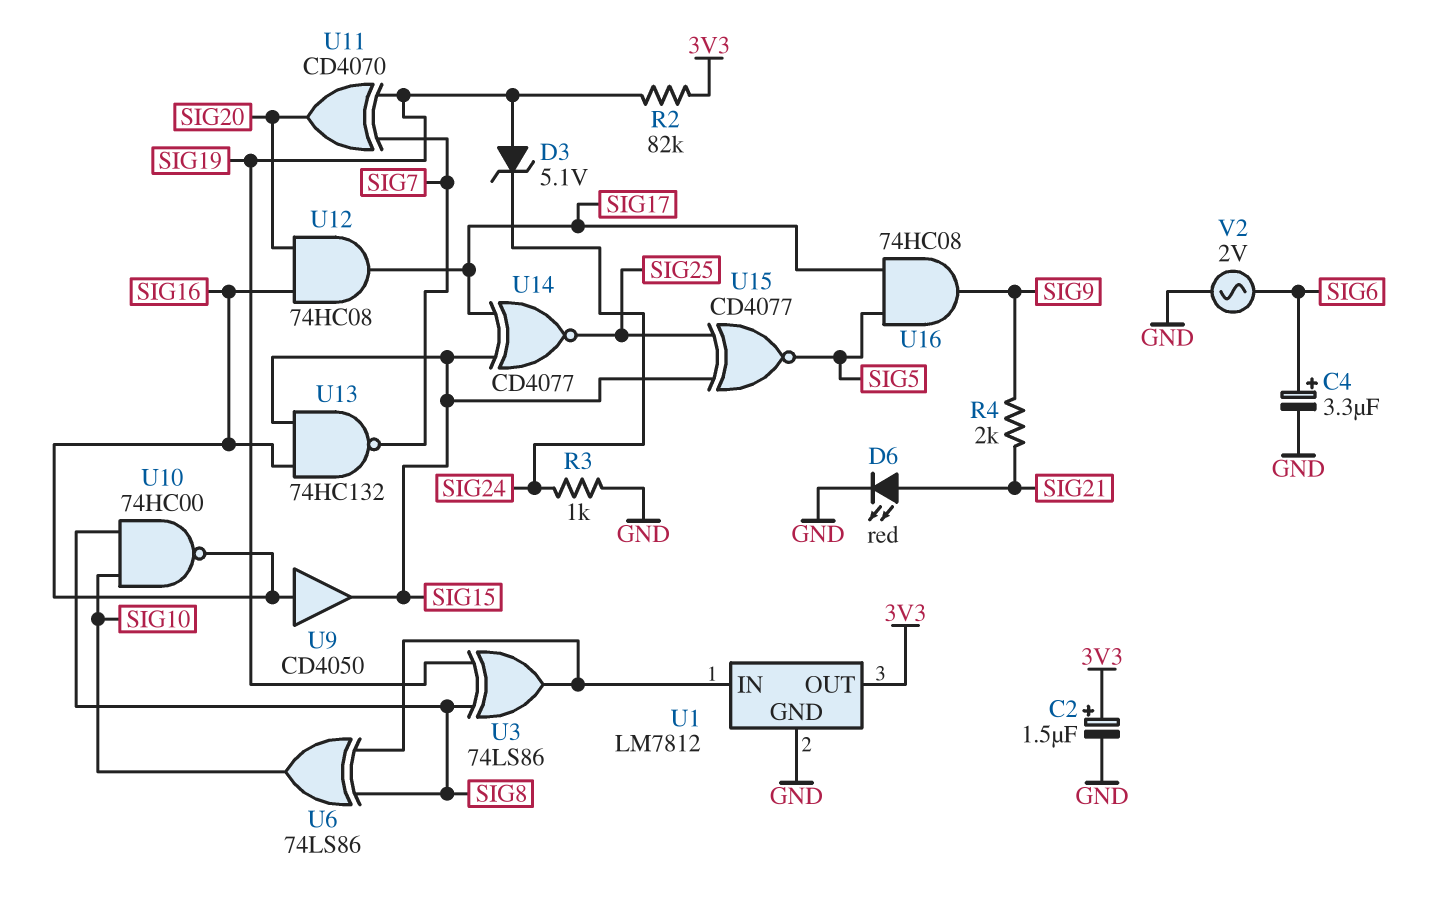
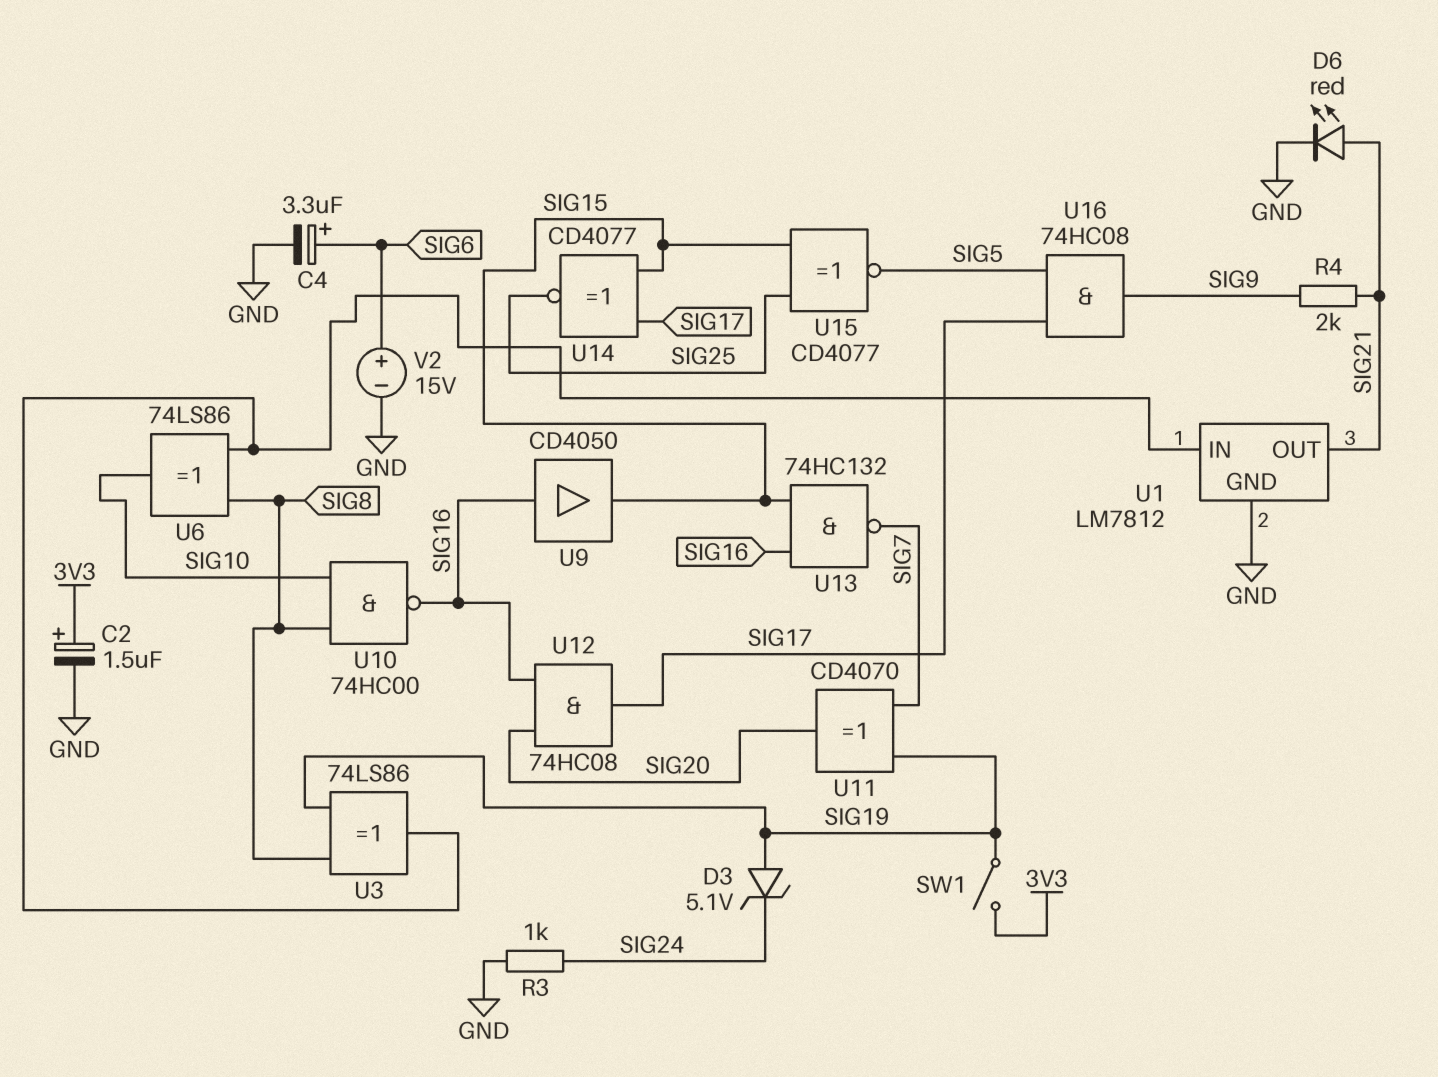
R2: 82k (3V3, SIG19) -> none
SW1: none -> switch (3V3, SIG19)
U1 pin OUT: 3V3 -> SIG21
V2: AC 2V (GND, SIG6) -> 15V (plus SIG6, minus GND)

